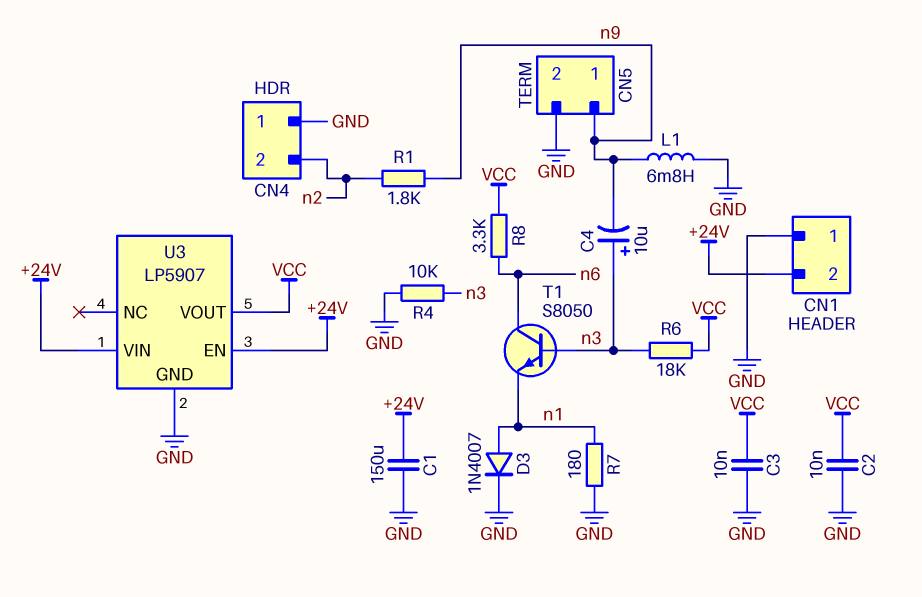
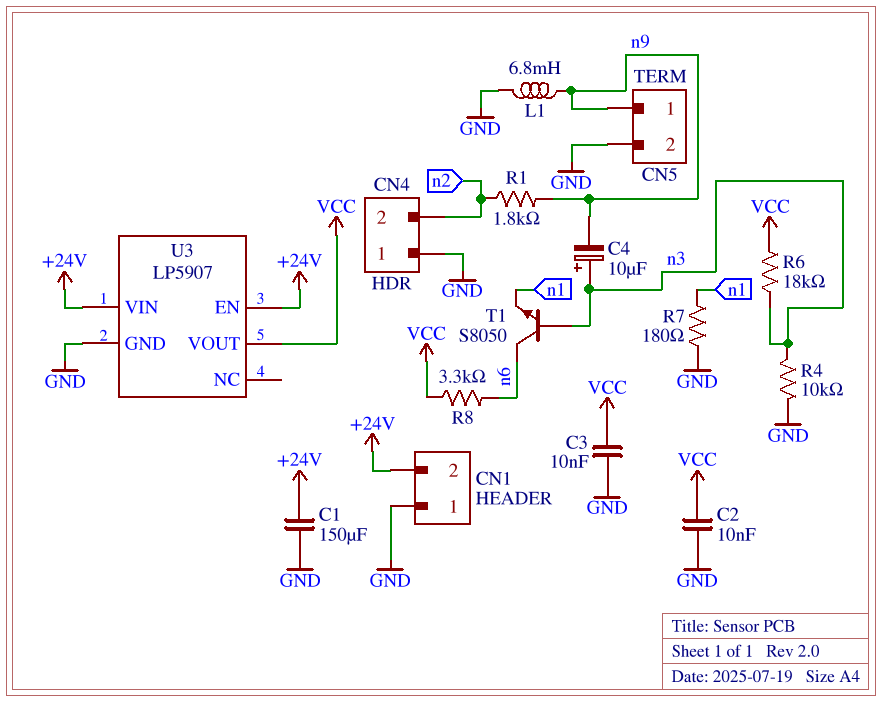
D3: diode 1N4007 (A n1, K GND) -> none

